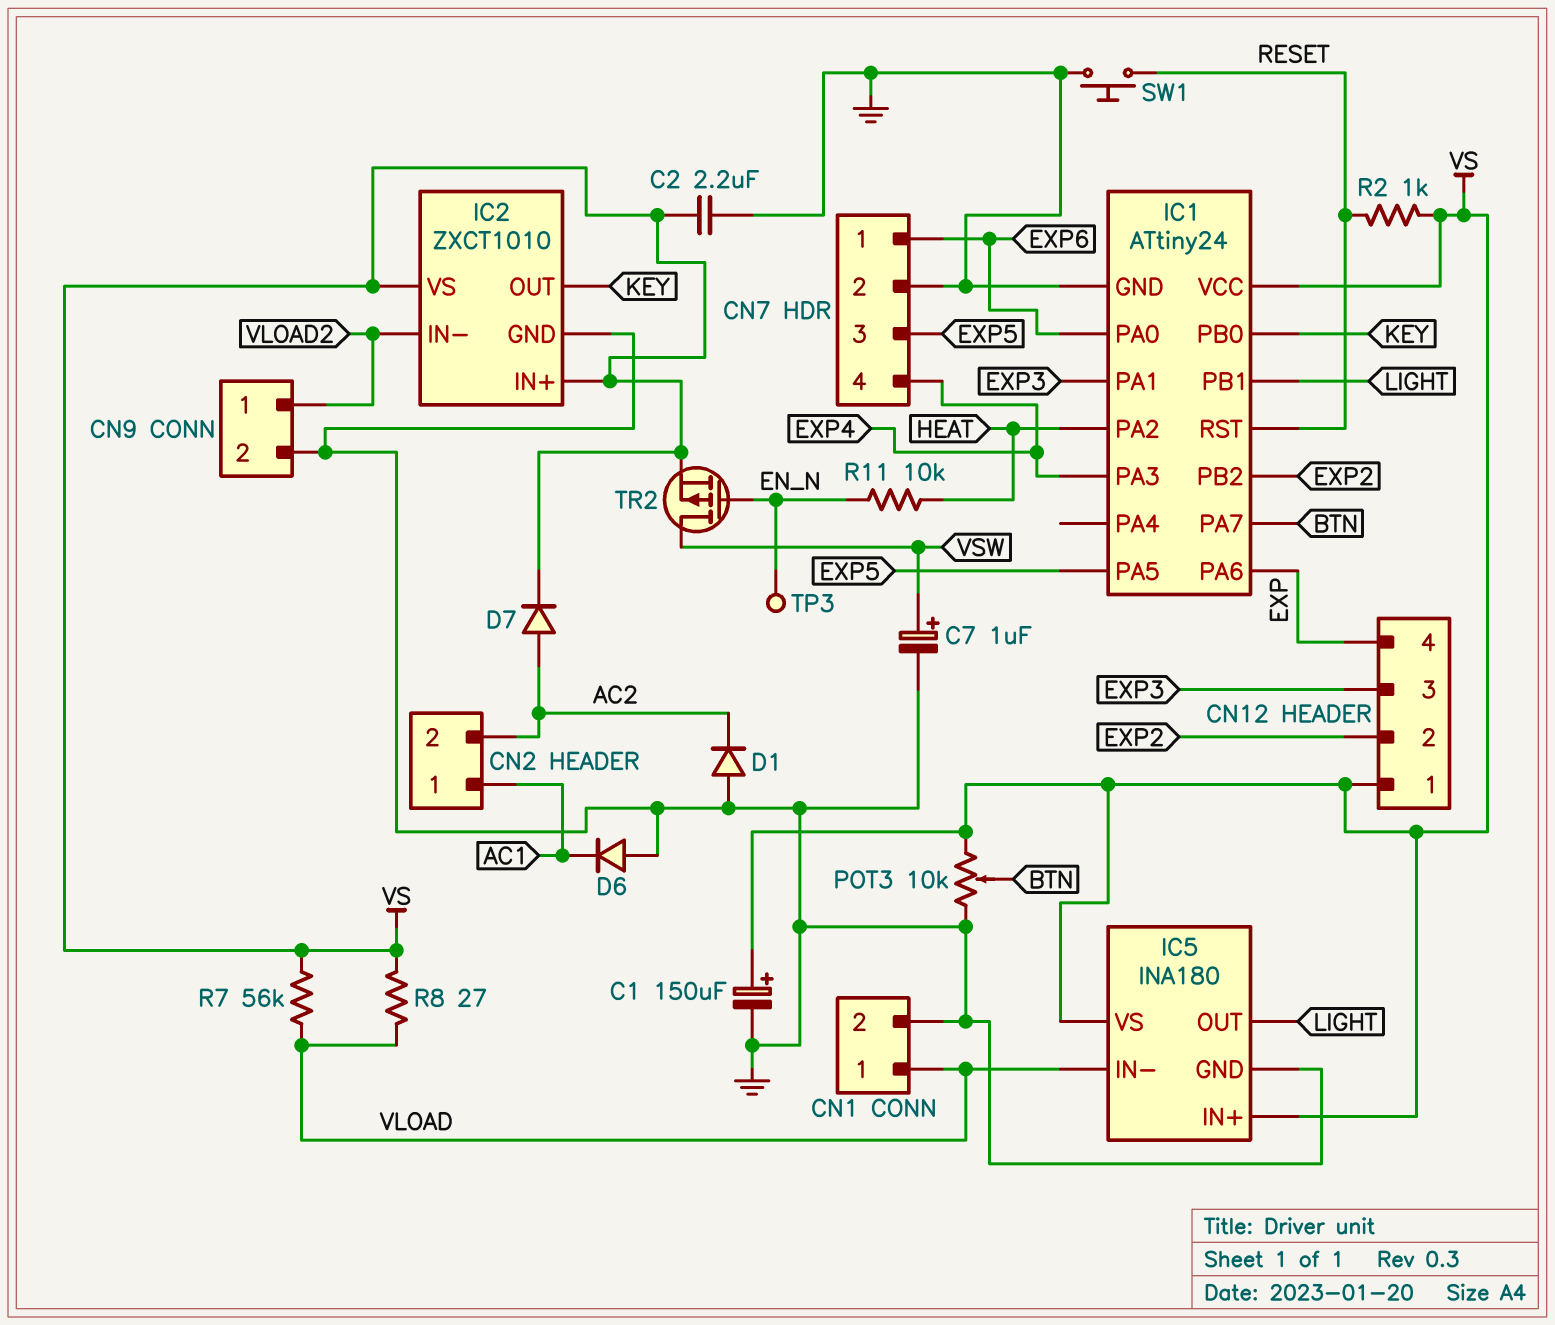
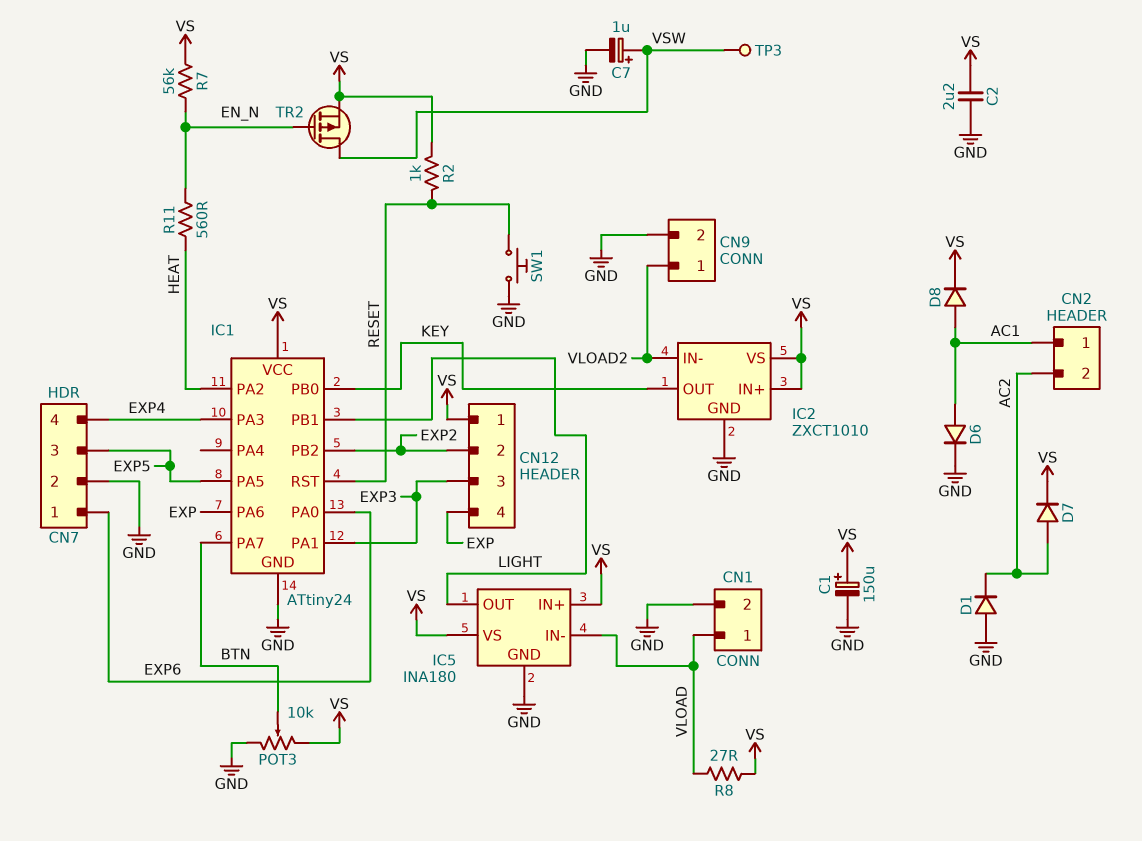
D6: diode (A GND, K AC1) -> diode (A AC1, K GND)
D8: none -> diode (A AC1, K VS)
R7: 56k (VLOAD, VS) -> 56k (EN_N, VS)
R11: 10k (EN_N, HEAT) -> 560 (EN_N, HEAT)
TP3: test point (EN_N) -> test point (VSW)

